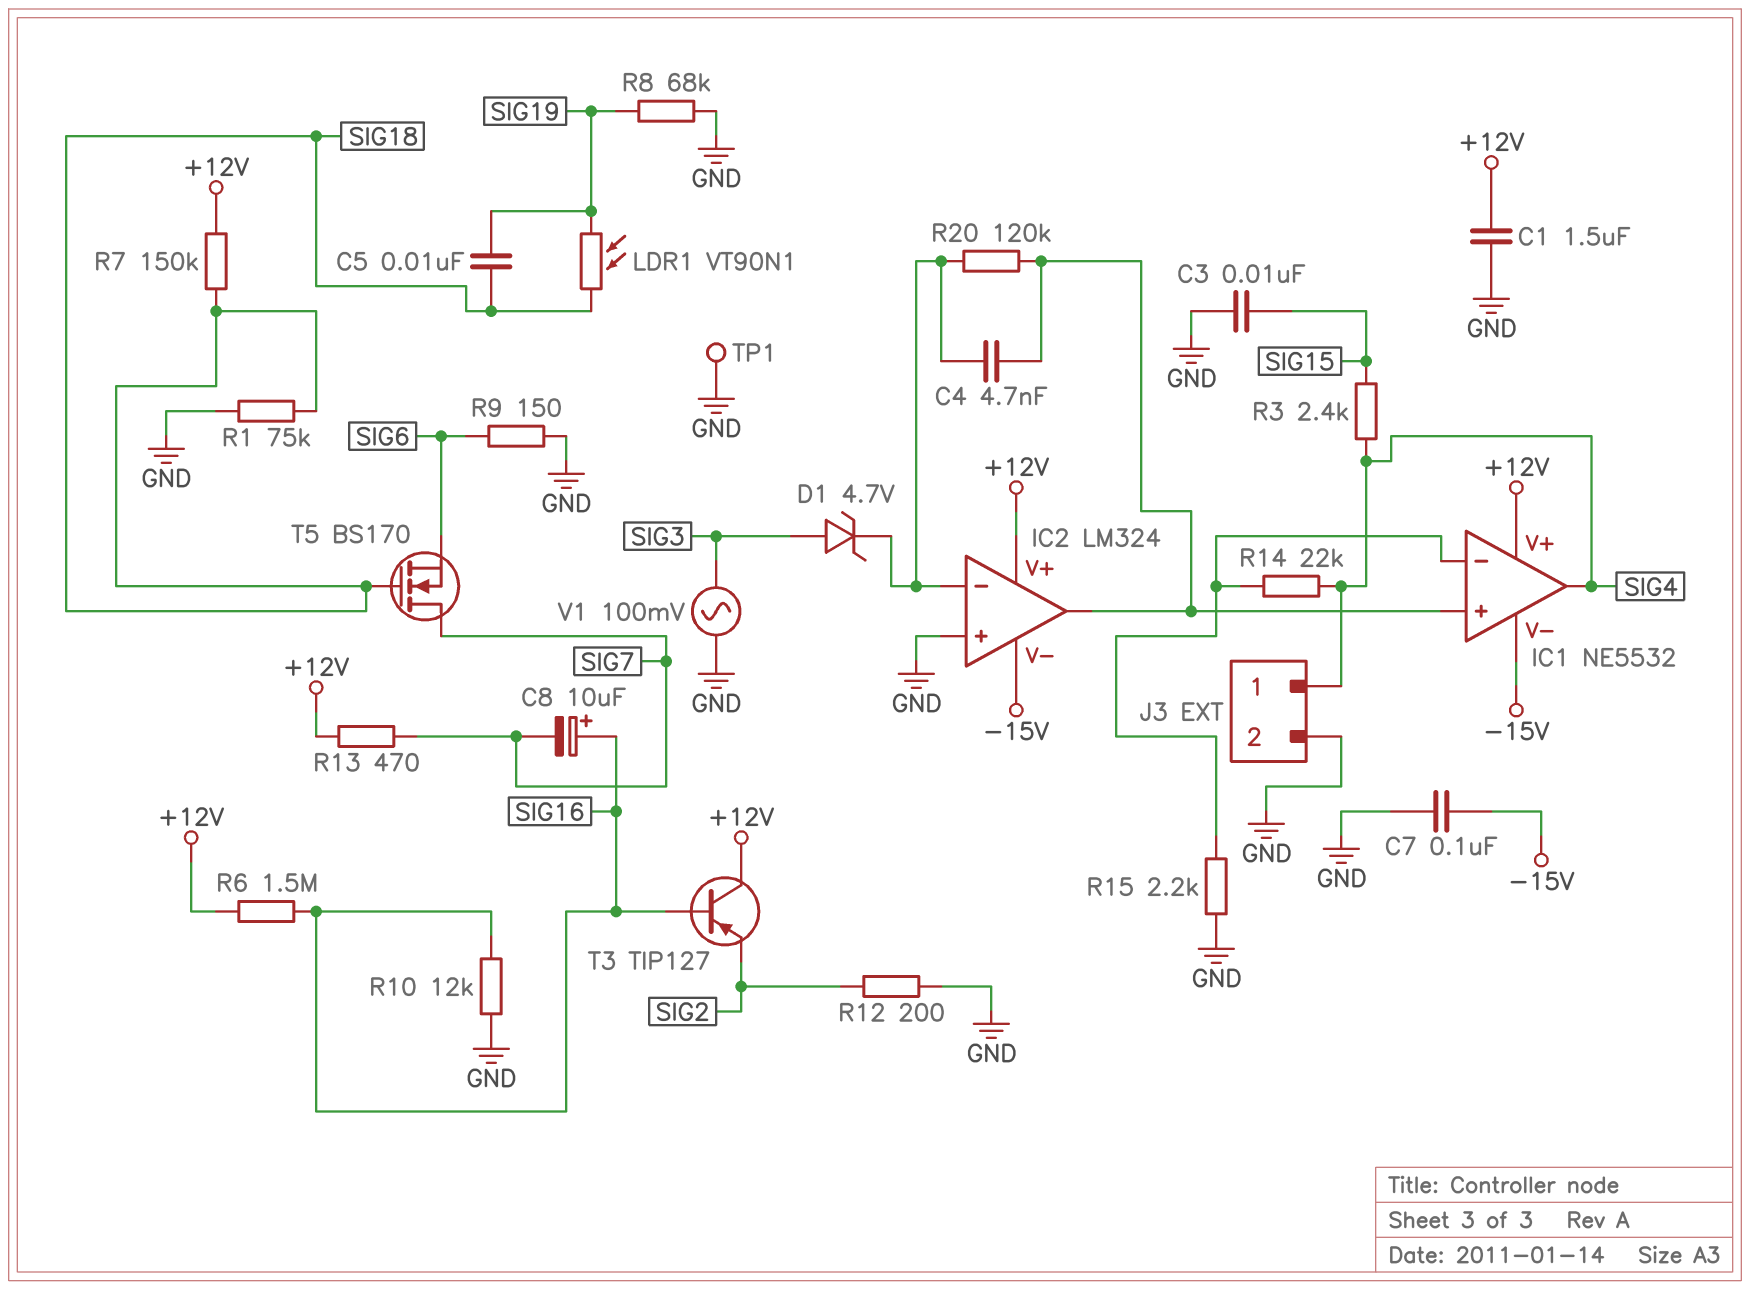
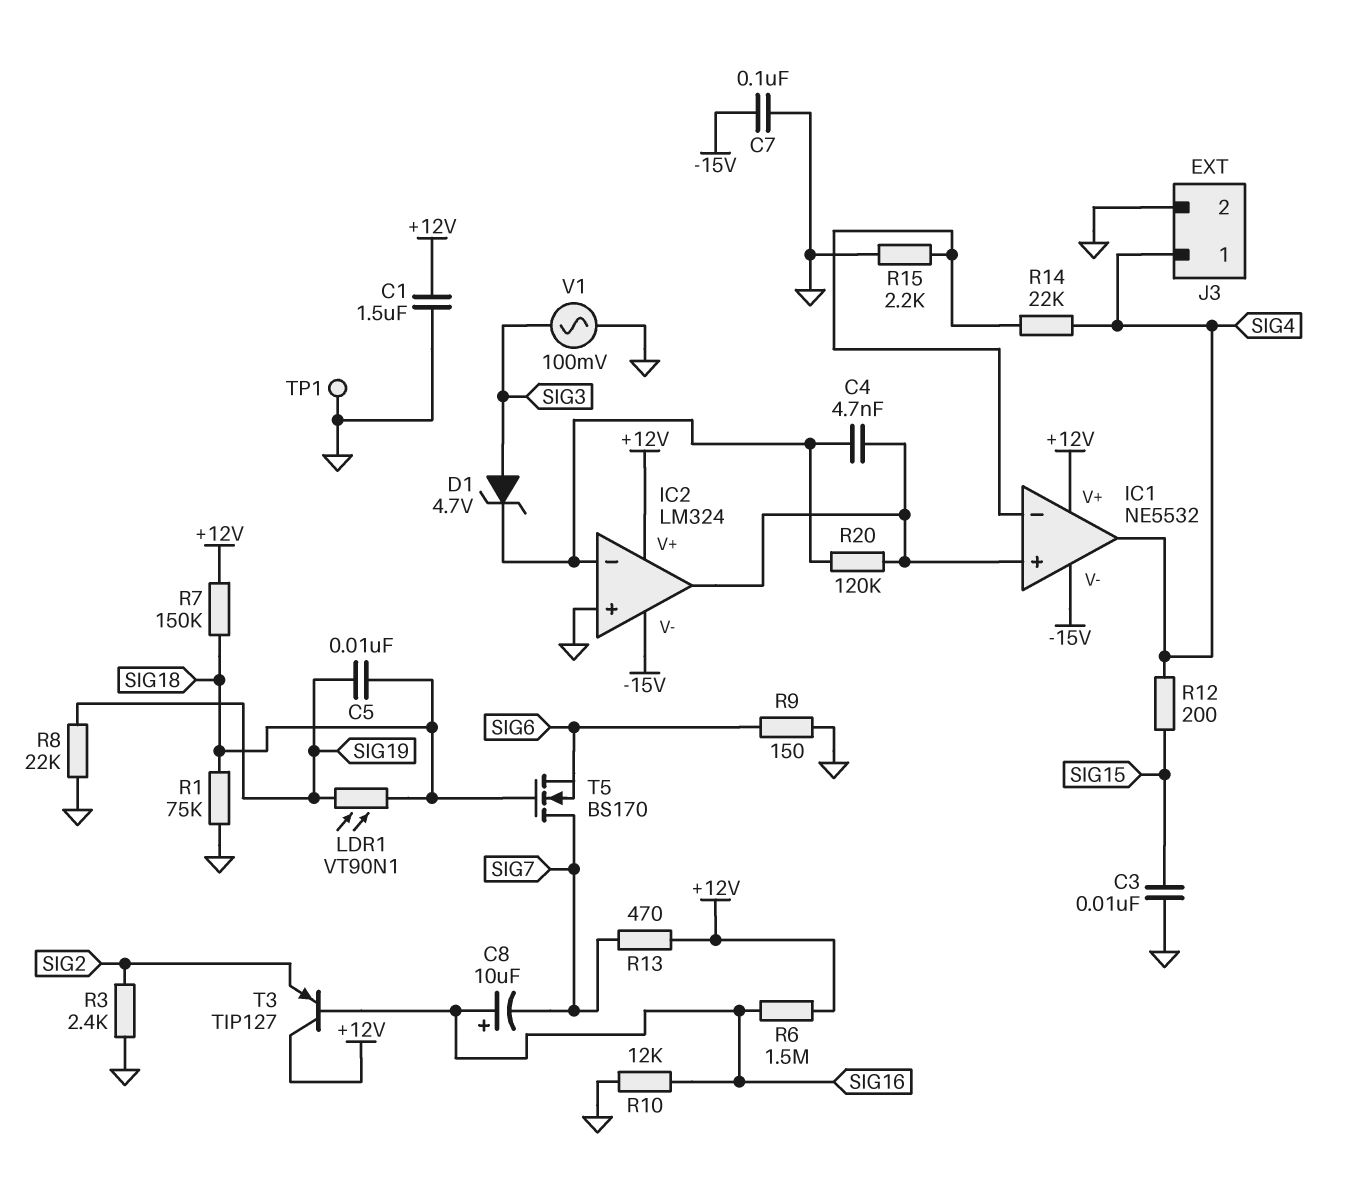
R3: 2.4k (SIG4, SIG15) -> 2.4k (GND, SIG2)
R8: 68k (GND, SIG19) -> 22k (GND, SIG19)
R12: 200 (GND, SIG2) -> 200 (SIG4, SIG15)

